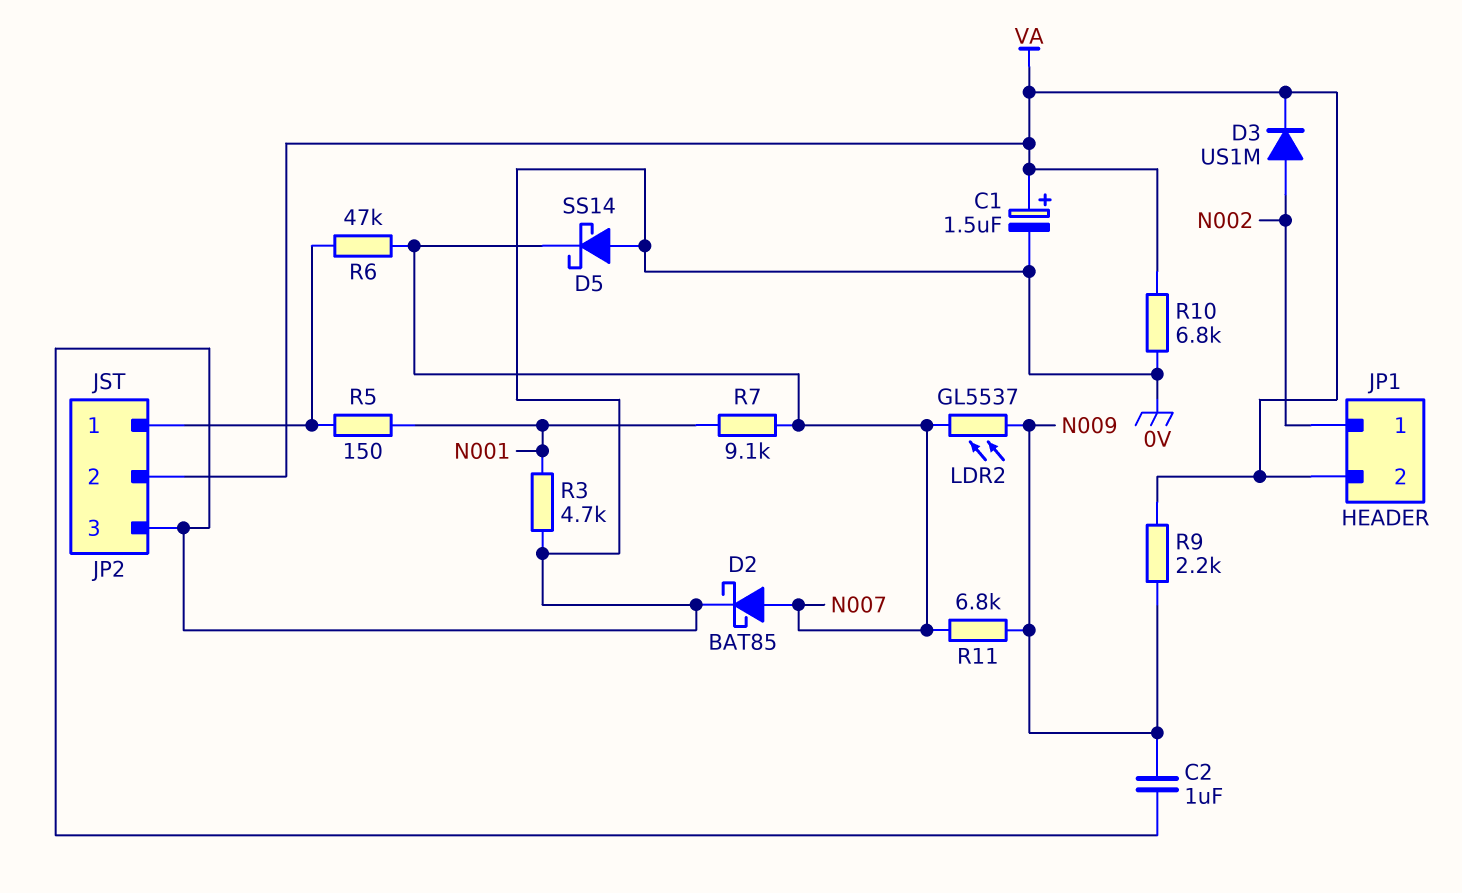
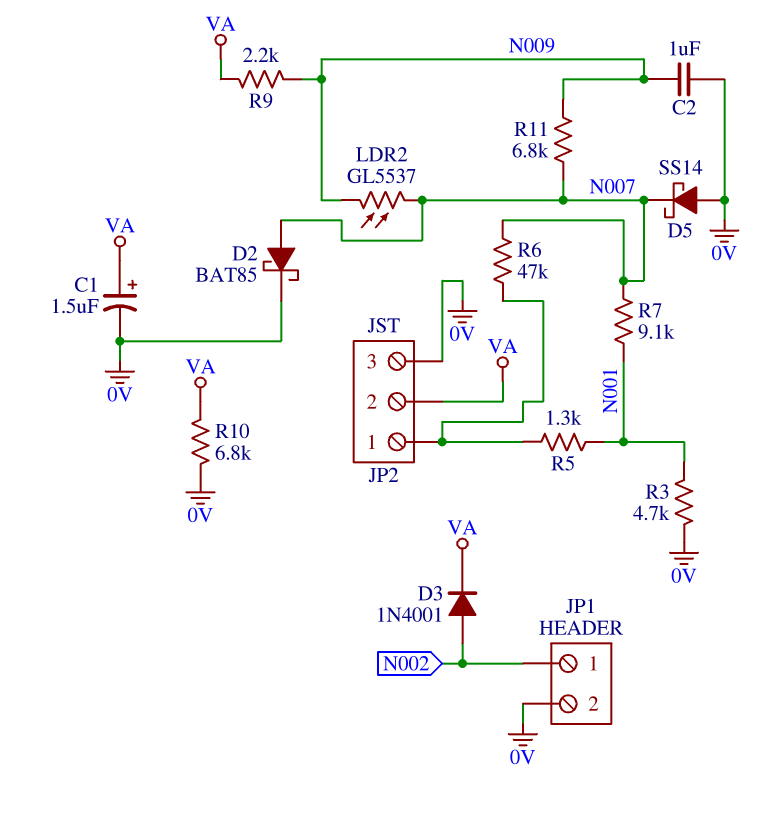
D3: diode US1M (A N002, K VA) -> diode 1N4001 (A N002, K VA)
JP1 pin 2: VA -> 0V
R5: 150 (JP2/1, N001) -> 1.3k (JP2/1, N001)

